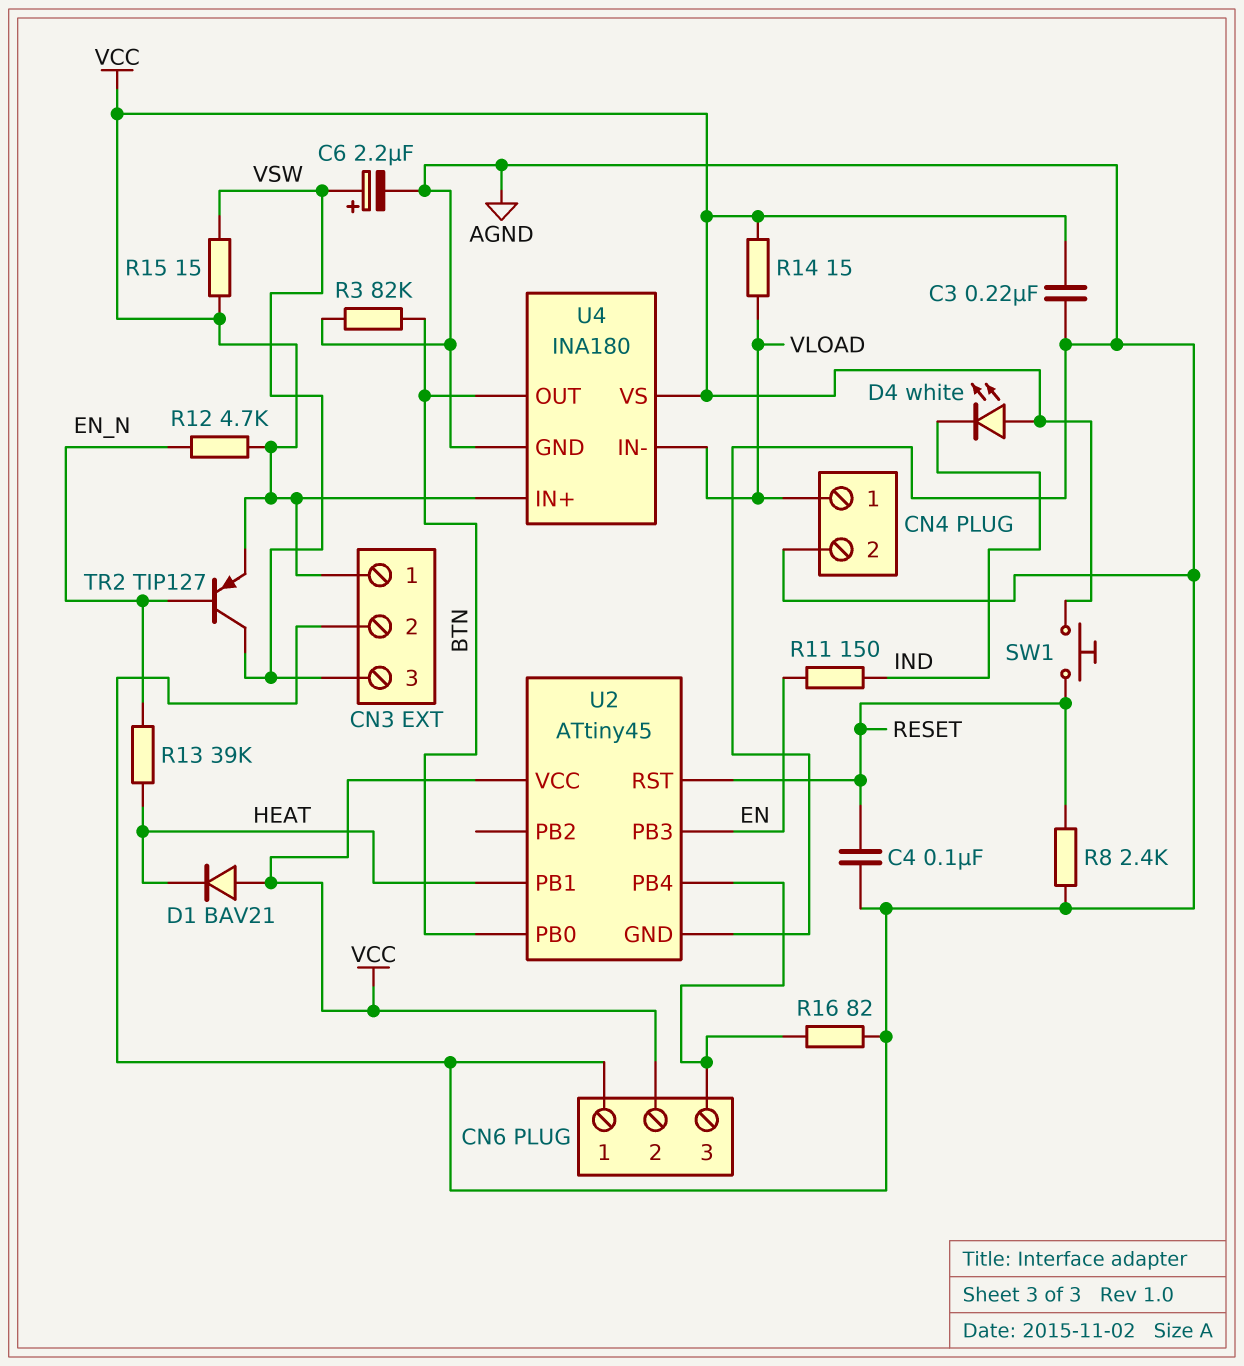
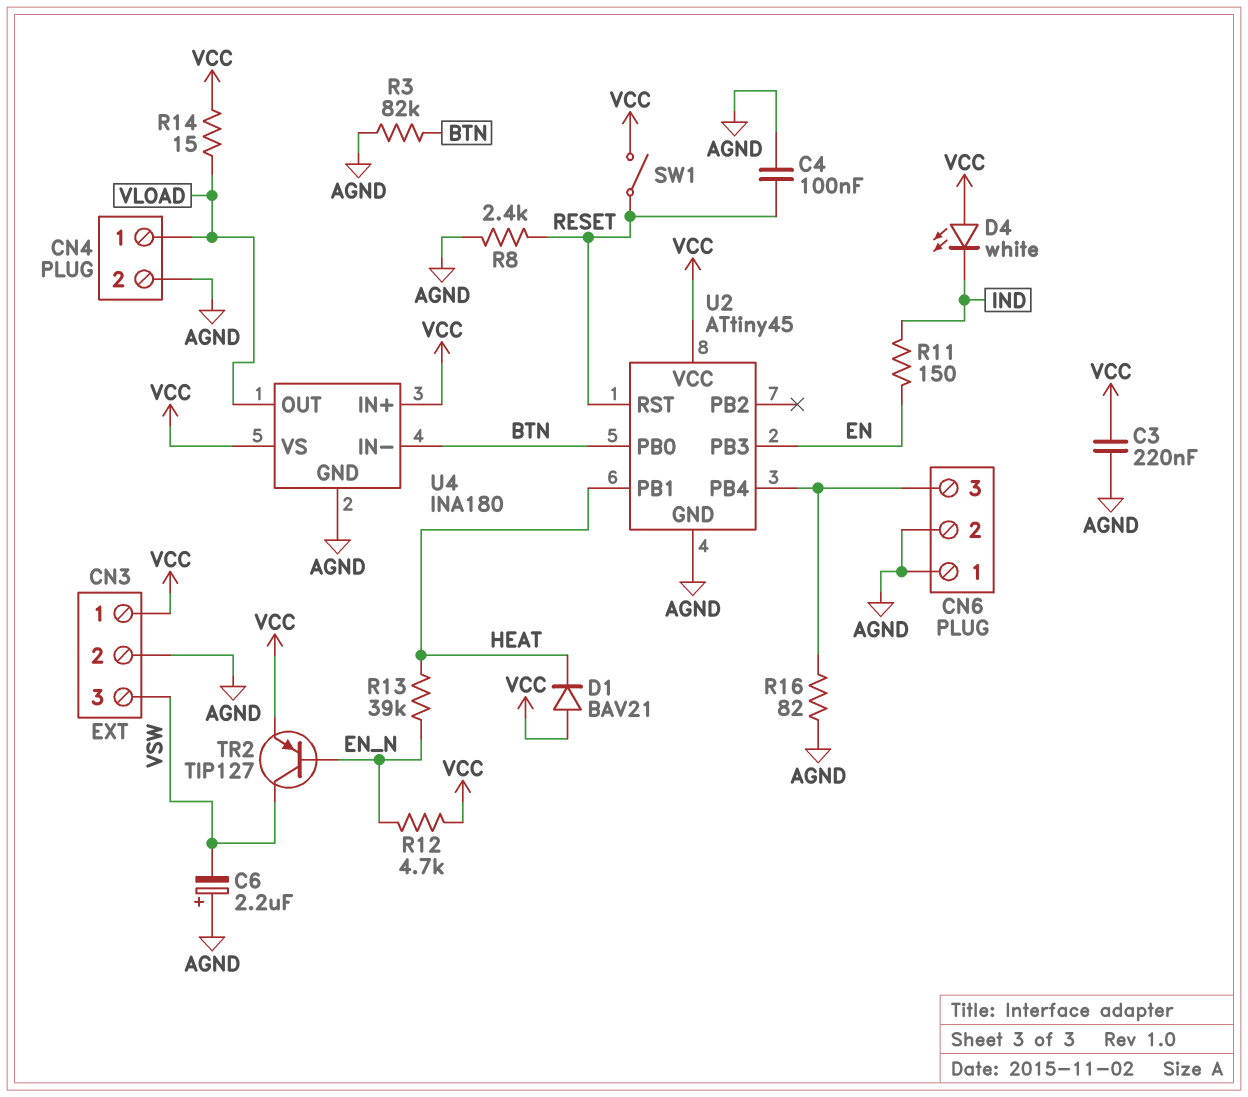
C6: 2.2uF (plus VSW, minus AGND) -> 2.2uF (plus AGND, minus VSW)
CN6 pin 2: VCC -> AGND
R15: 15 (VCC, VSW) -> none
SW1: button (RESET, VCC) -> switch (RESET, VCC)
U4 pin IN-: VLOAD -> BTN
U4 pin OUT: BTN -> VLOAD

